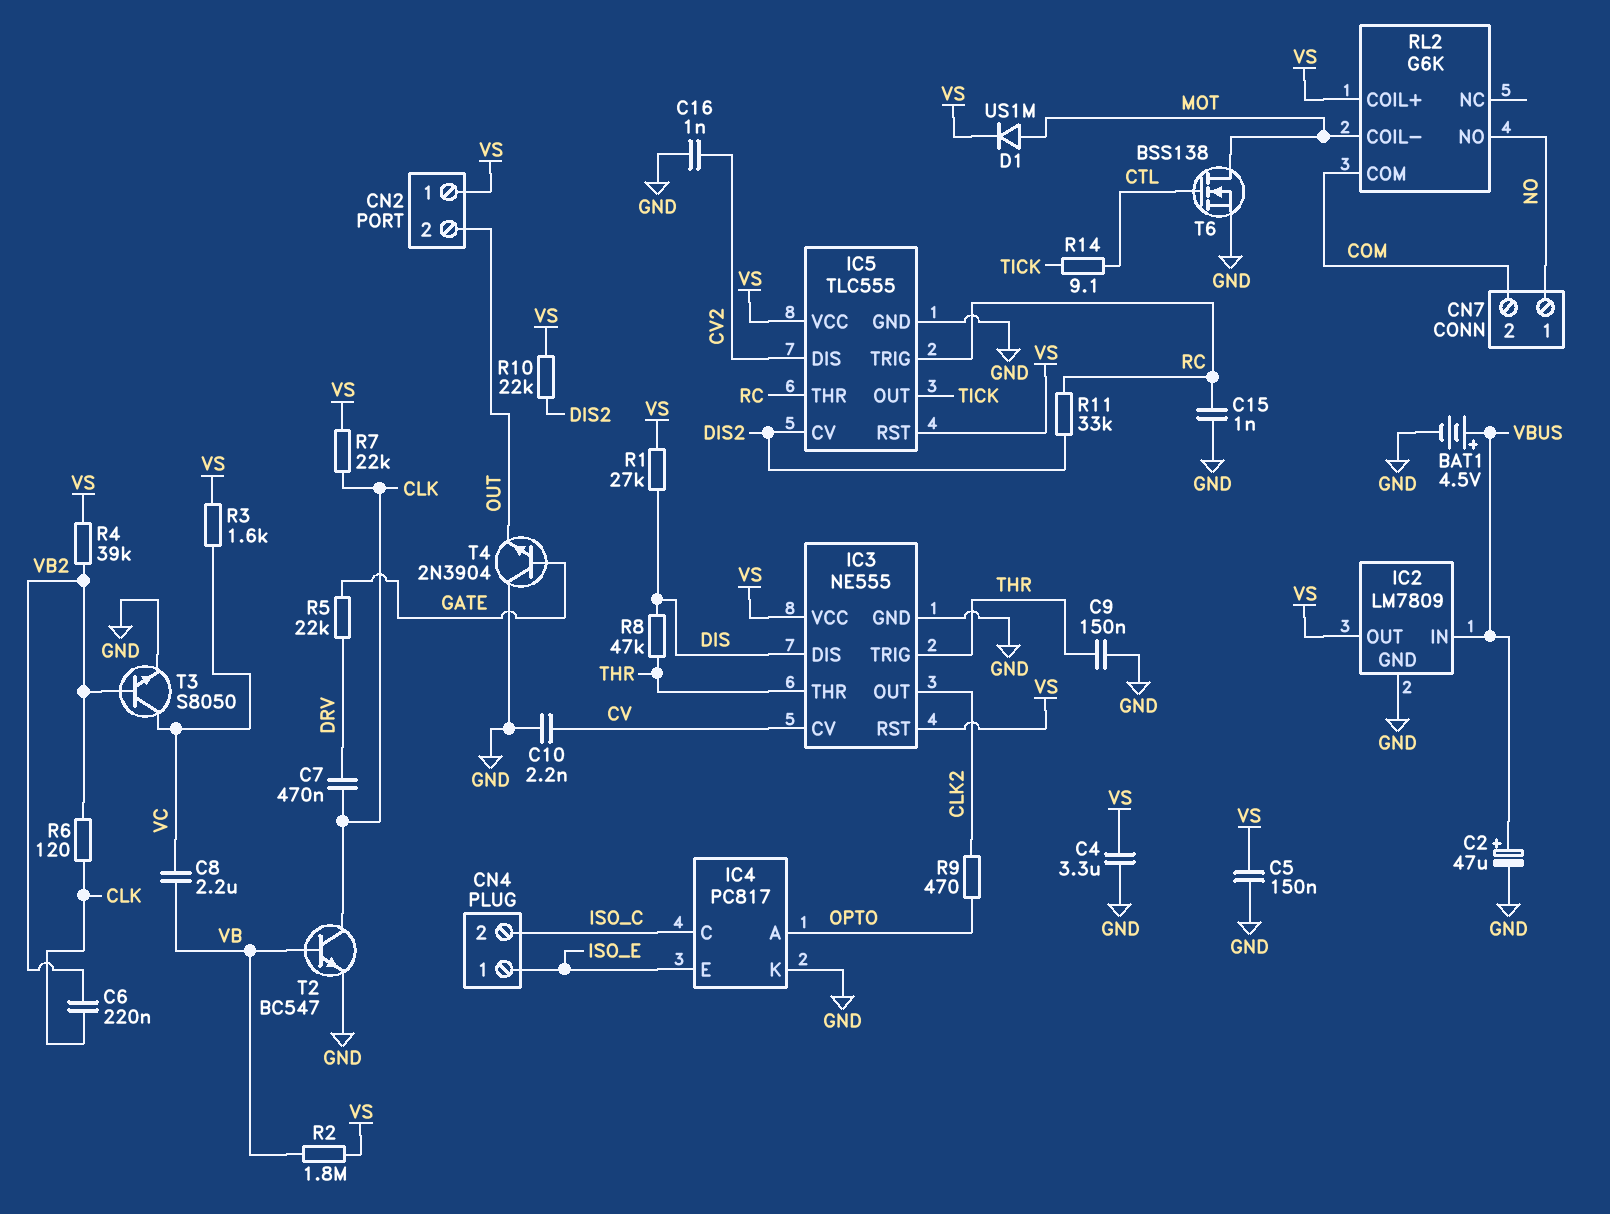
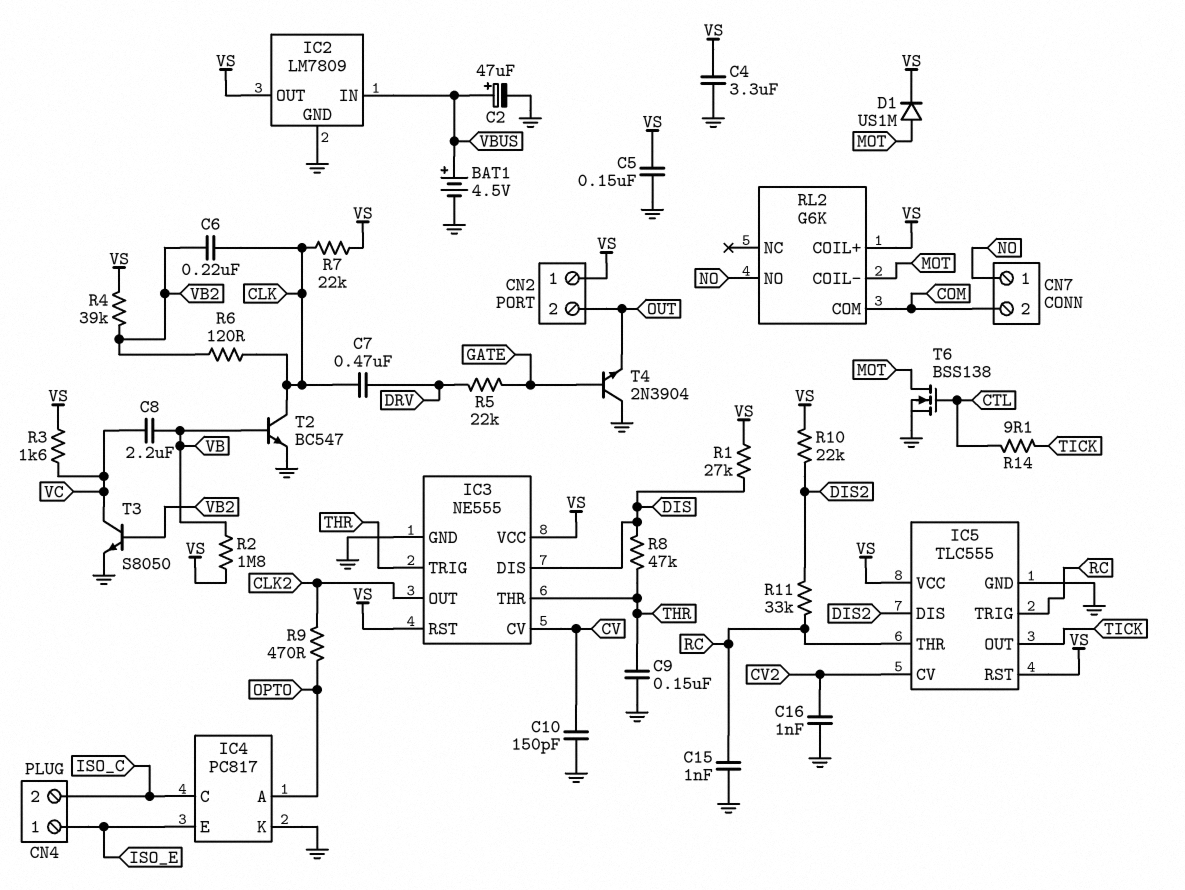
C10: 2.2nF (CV, GND) -> 150pF (CV, GND)
IC5 pin CV: DIS2 -> CV2
IC5 pin DIS: CV2 -> DIS2

